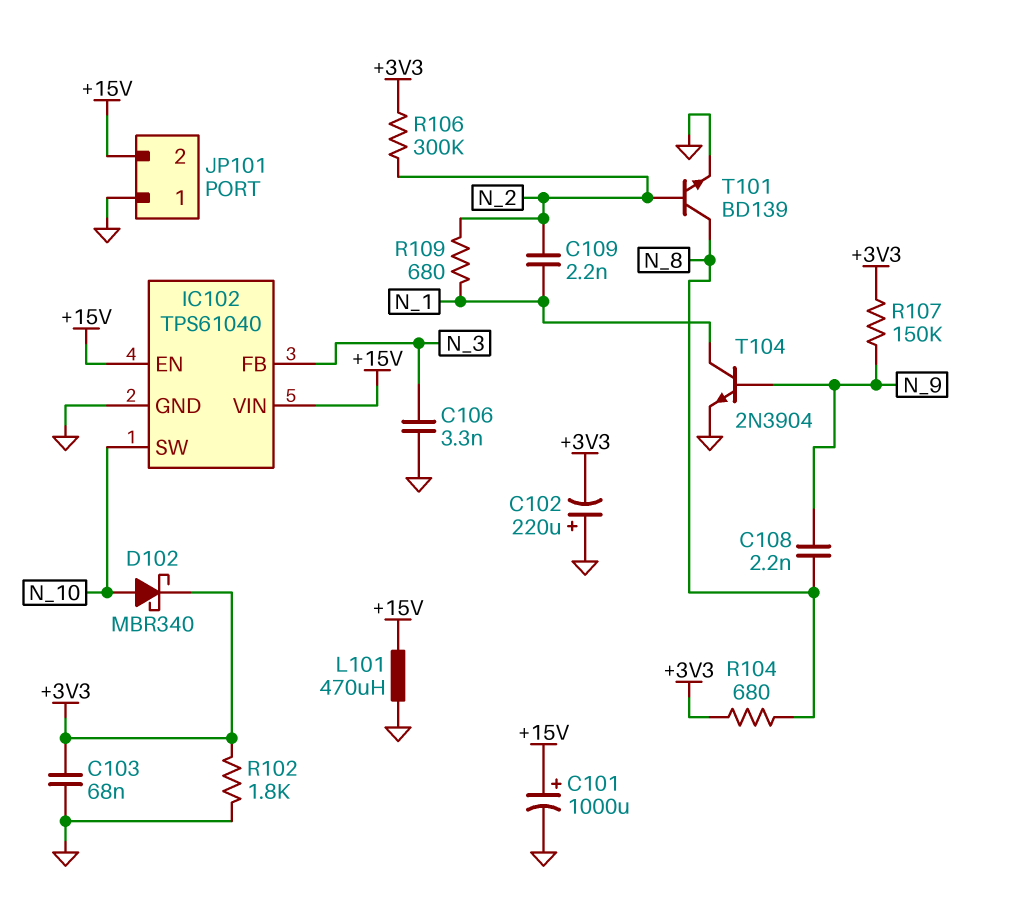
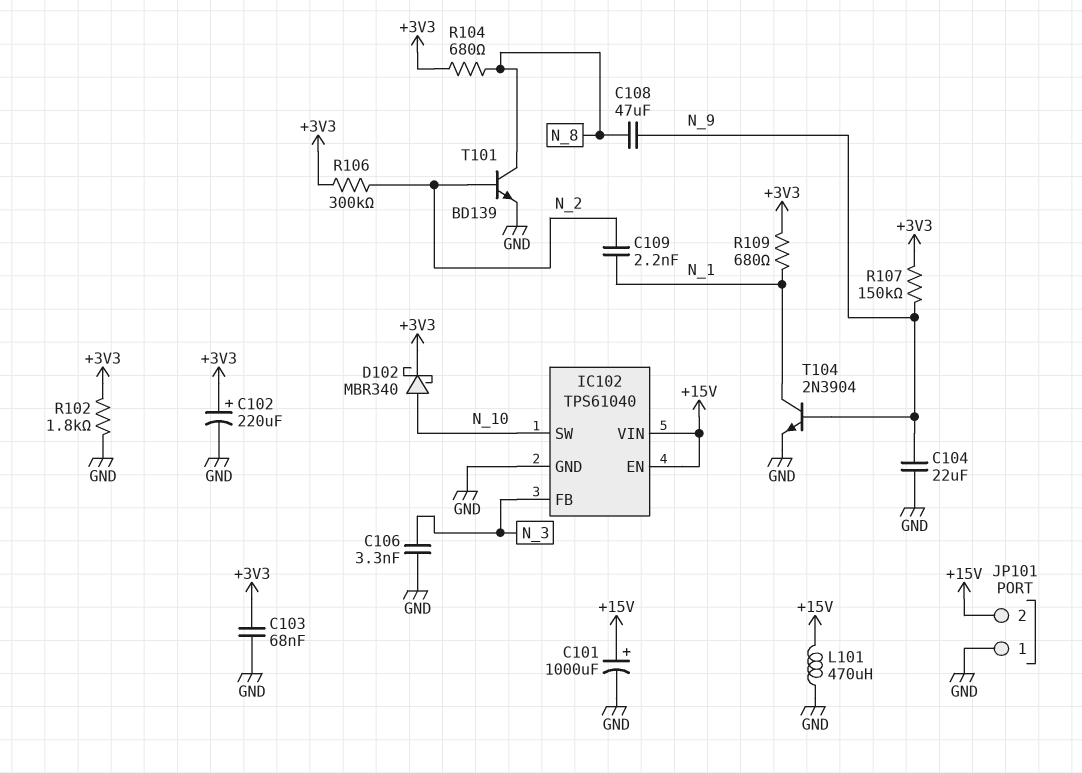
C102: 220uF (plus GND, minus +3V3) -> 220uF (plus +3V3, minus GND)
C104: none -> 22uF (GND, N_9)
C108: 2.2nF (N_8, N_9) -> 47uF (N_8, N_9)
R109: 680 (N_1, N_2) -> 680 (+3V3, N_1)

